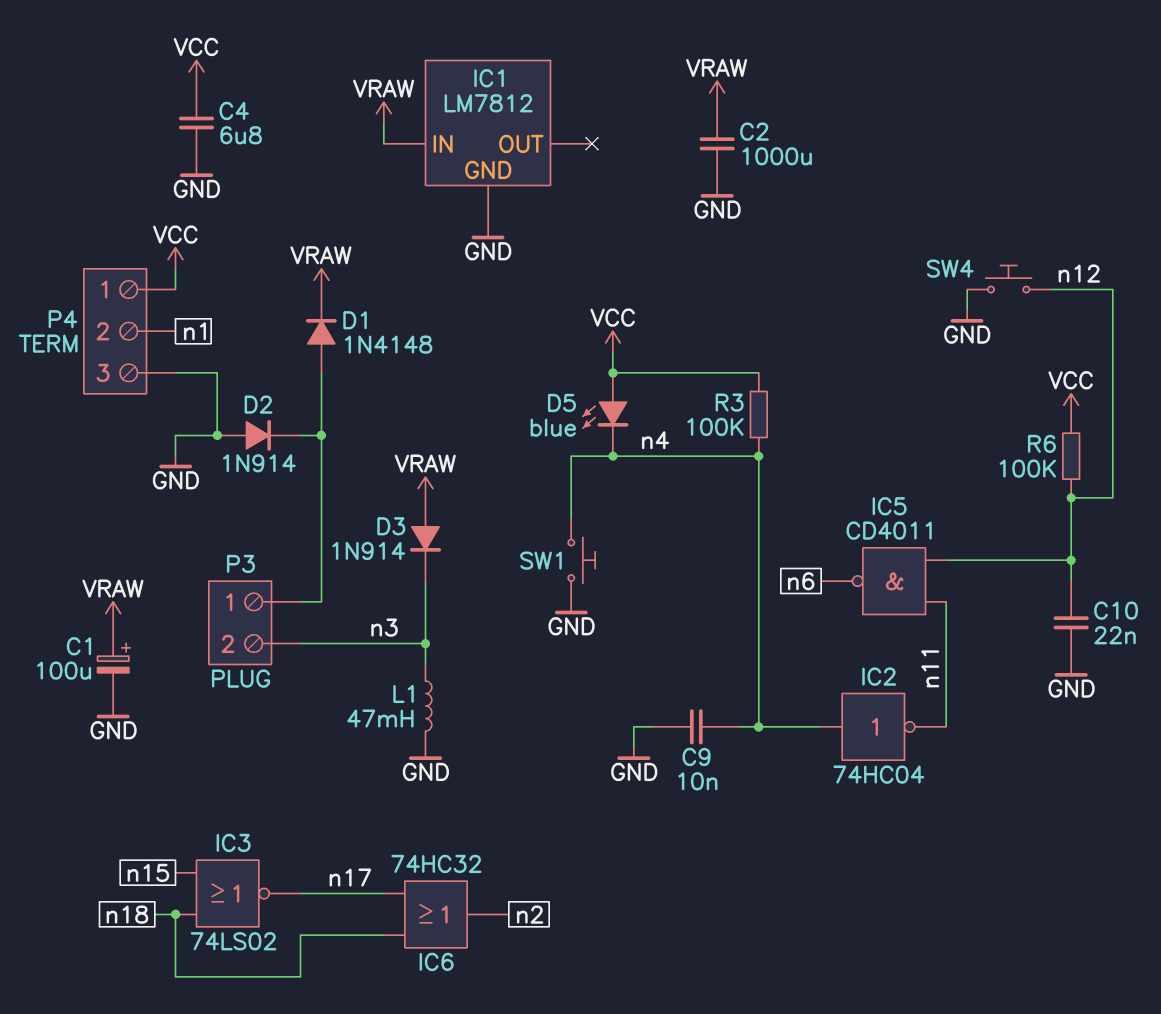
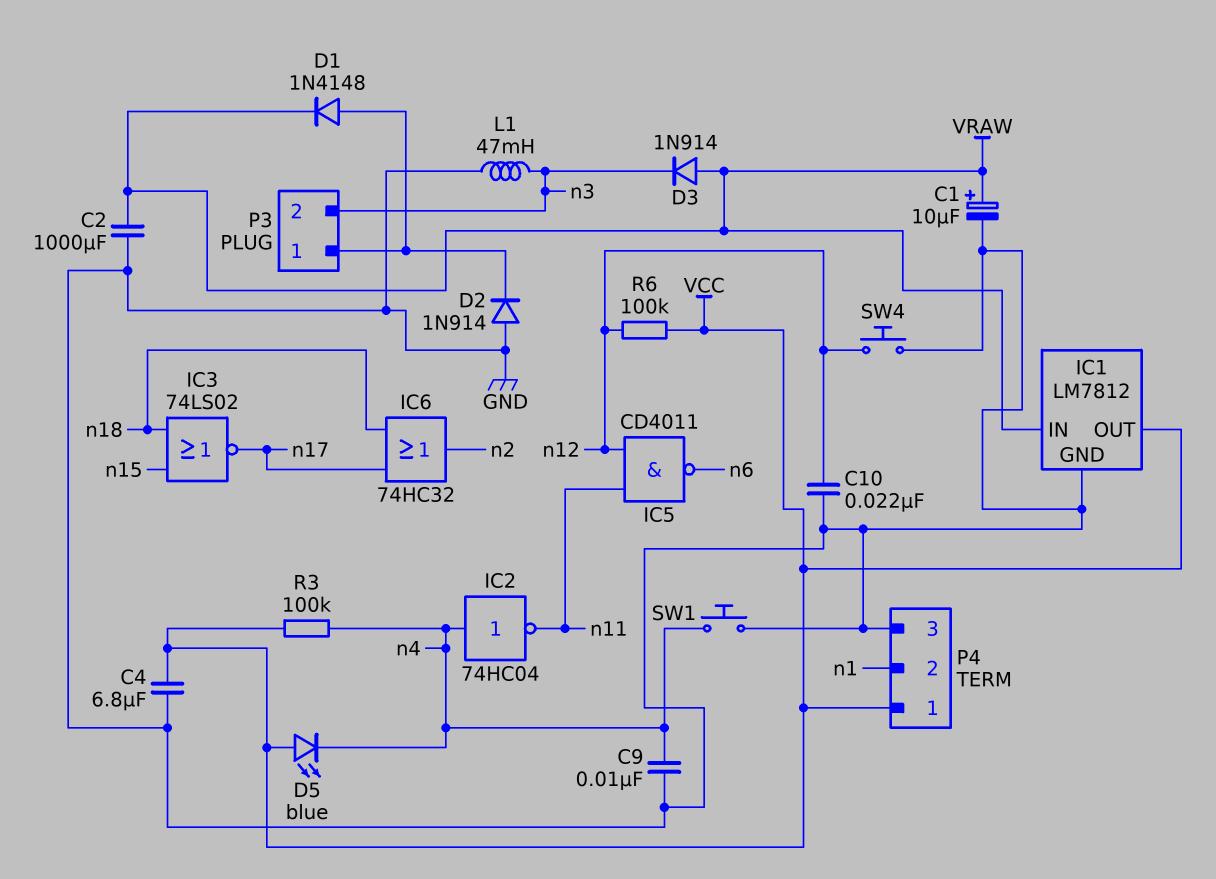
C1: 100uF (plus VRAW, minus GND) -> 10uF (plus VRAW, minus GND)
IC1 pin OUT: none -> VCC

